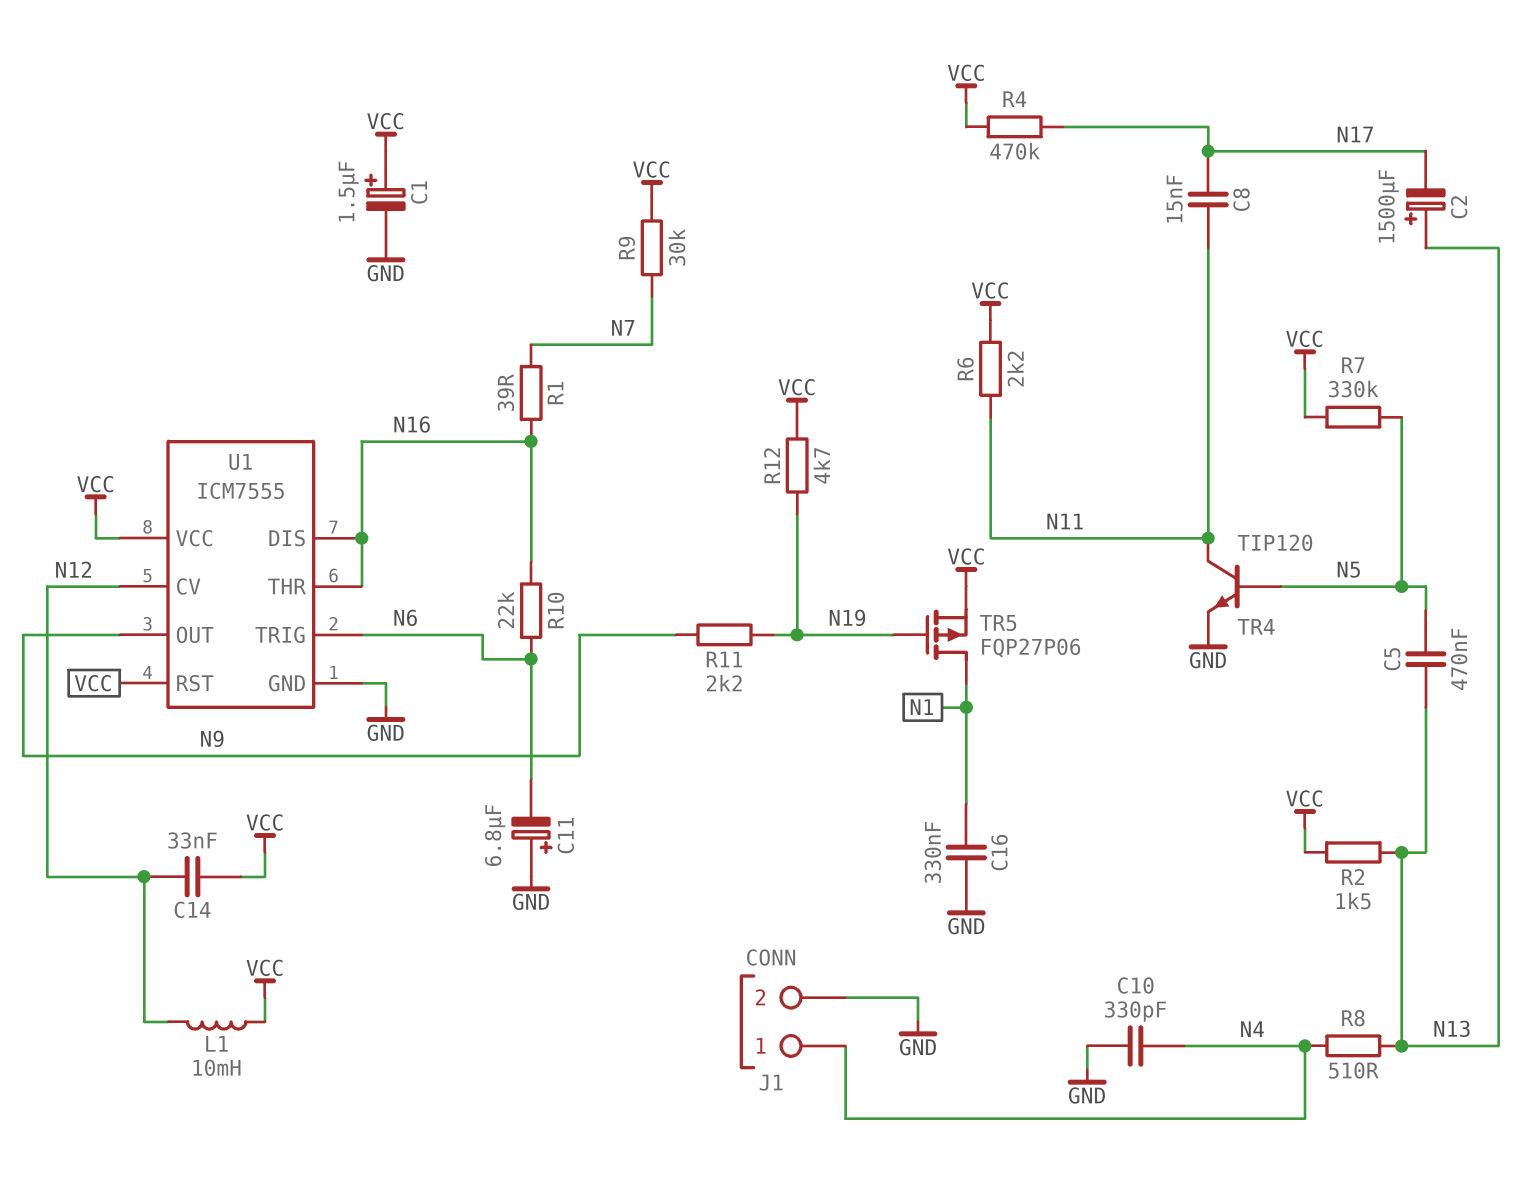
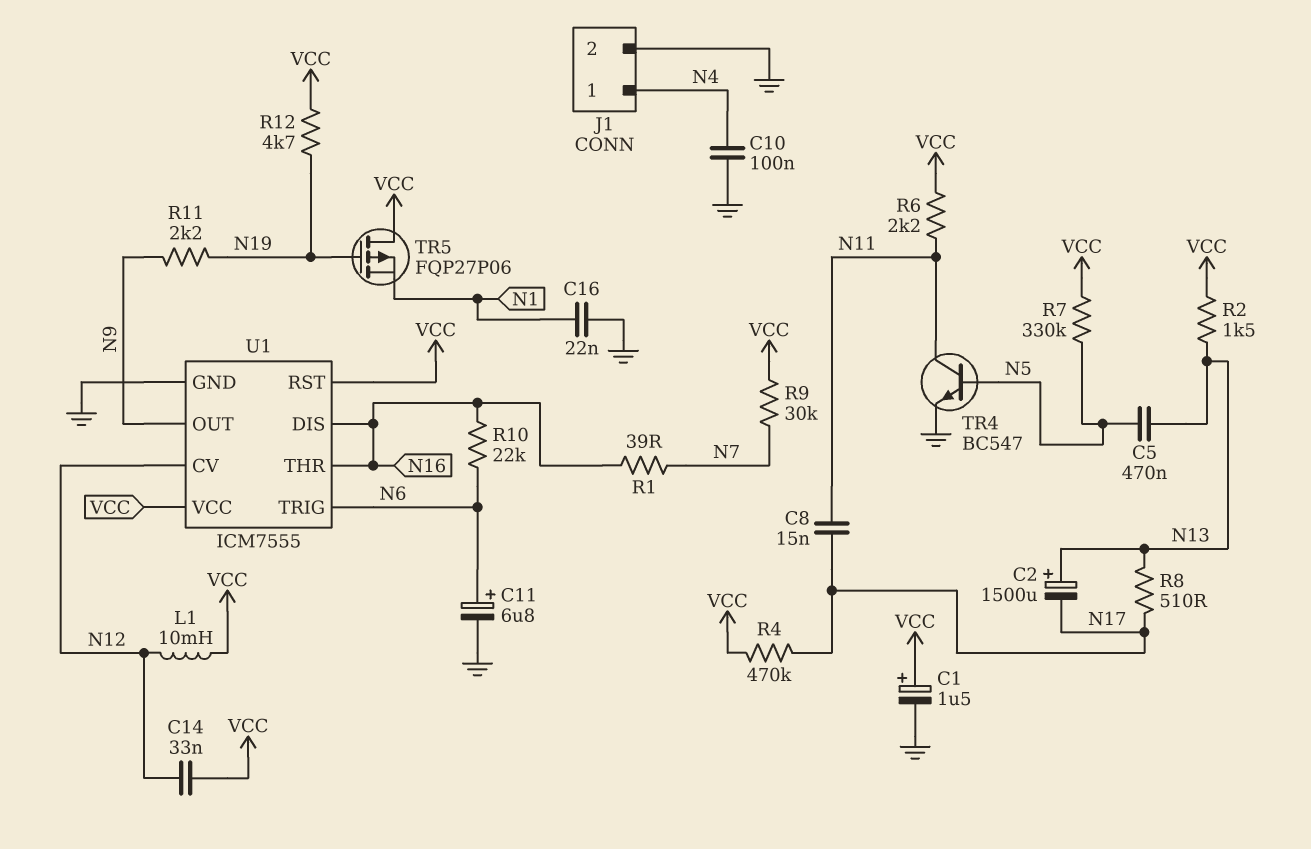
C10: 330pF (GND, N4) -> 100nF (GND, N4)
C11: 6.8uF (plus GND, minus N6) -> 6.8uF (plus N6, minus GND)
C16: 330nF (GND, N1) -> 22nF (GND, N1)
R8: 510 (N4, N13) -> 510 (N13, N17)
TR4: NPN TIP120 (B N5, C N11, E GND) -> NPN BC547 (B N5, C N11, E GND)
TR5: PMOS FQP27P06 (G N19, D N1, S VCC) -> PMOS FQP27P06 (G N19, D VCC, S N1)

